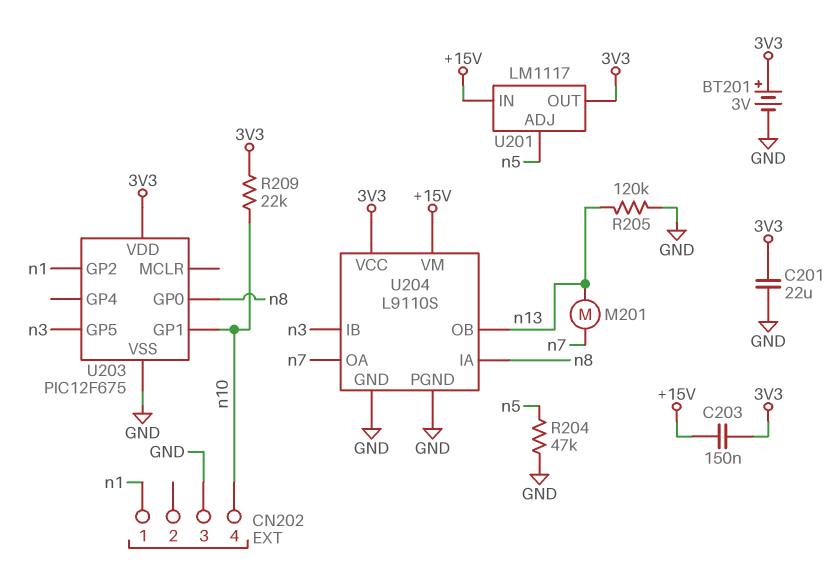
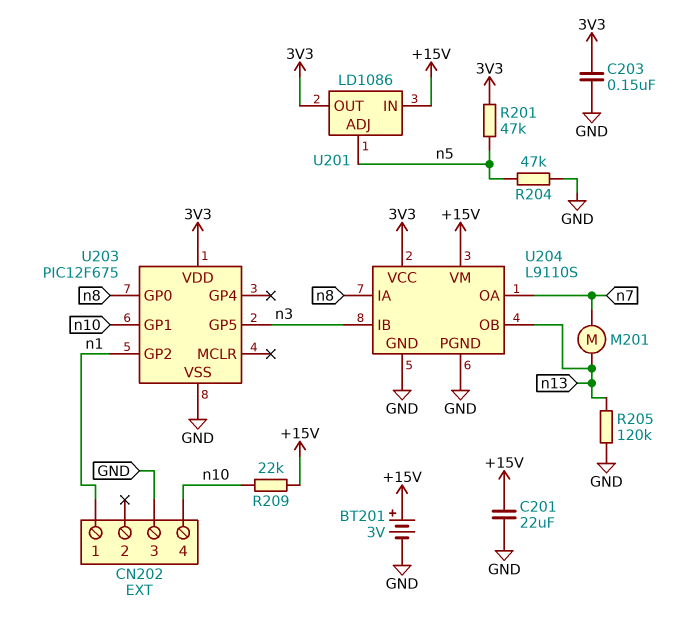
BT201: 3V (plus 3V3, minus GND) -> 3V (plus +15V, minus GND)
C201: 22uF (3V3, GND) -> 22uF (+15V, GND)
C203: 150nF (+15V, 3V3) -> 150nF (3V3, GND)
R201: none -> 47k (3V3, n5)
R209: 22k (3V3, n10) -> 22k (+15V, n10)
U201: LM1117 -> LD1086

